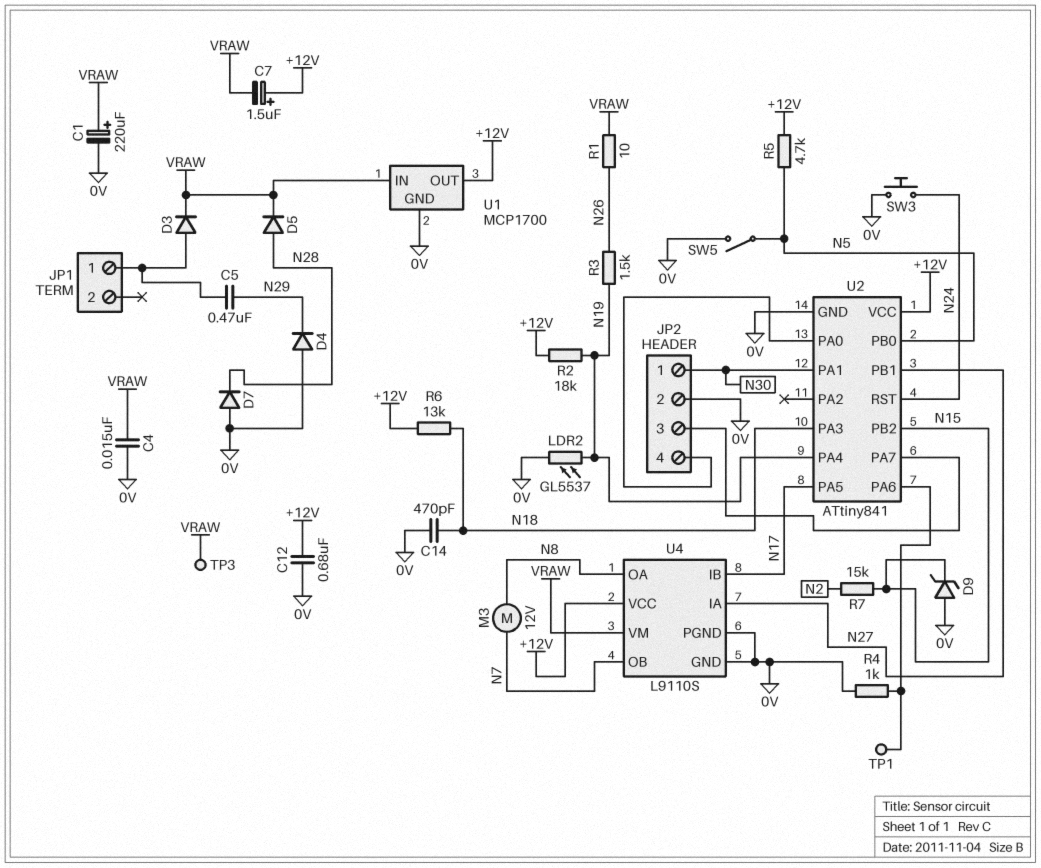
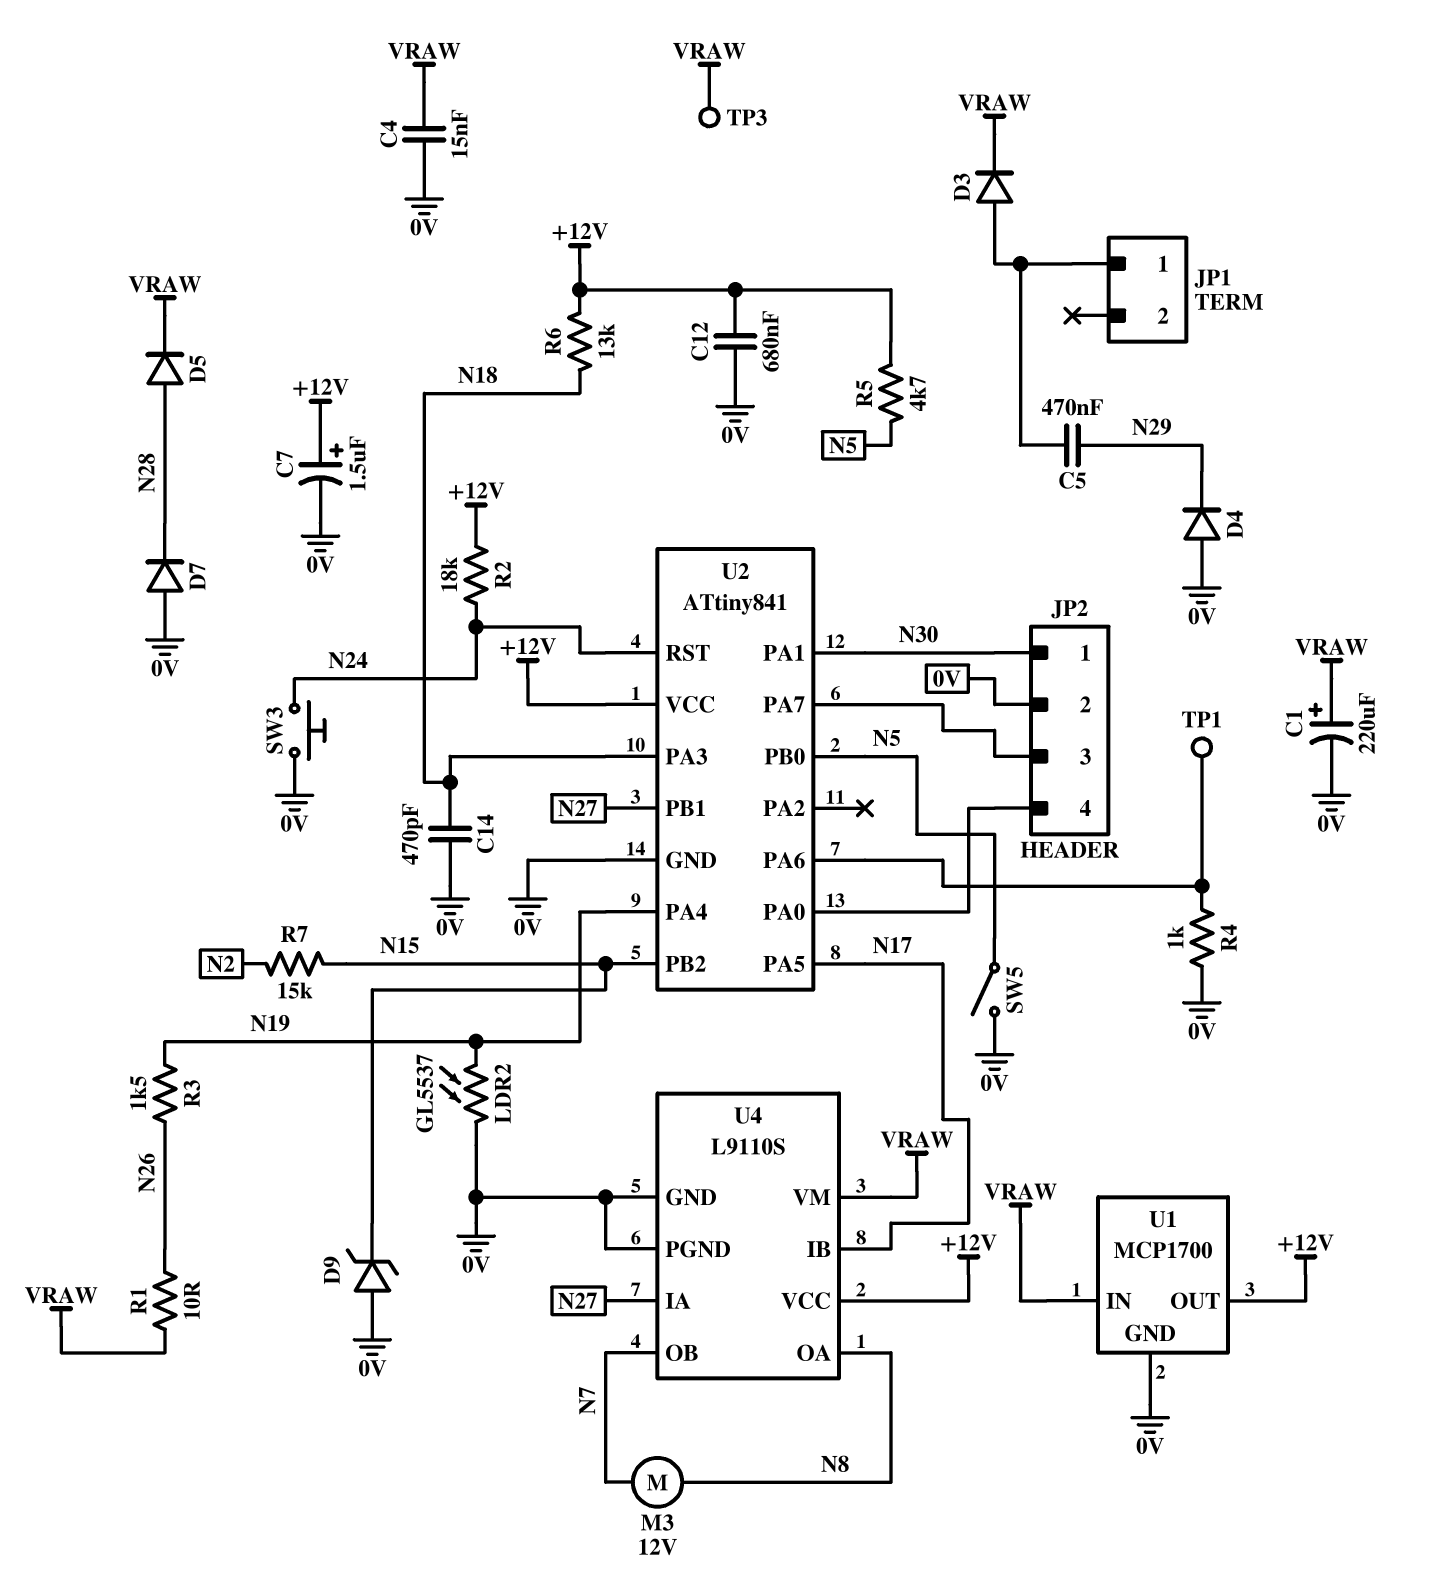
C7: 1.5uF (plus +12V, minus VRAW) -> 1.5uF (plus +12V, minus 0V)
R2: 18k (+12V, N19) -> 18k (+12V, N24)

